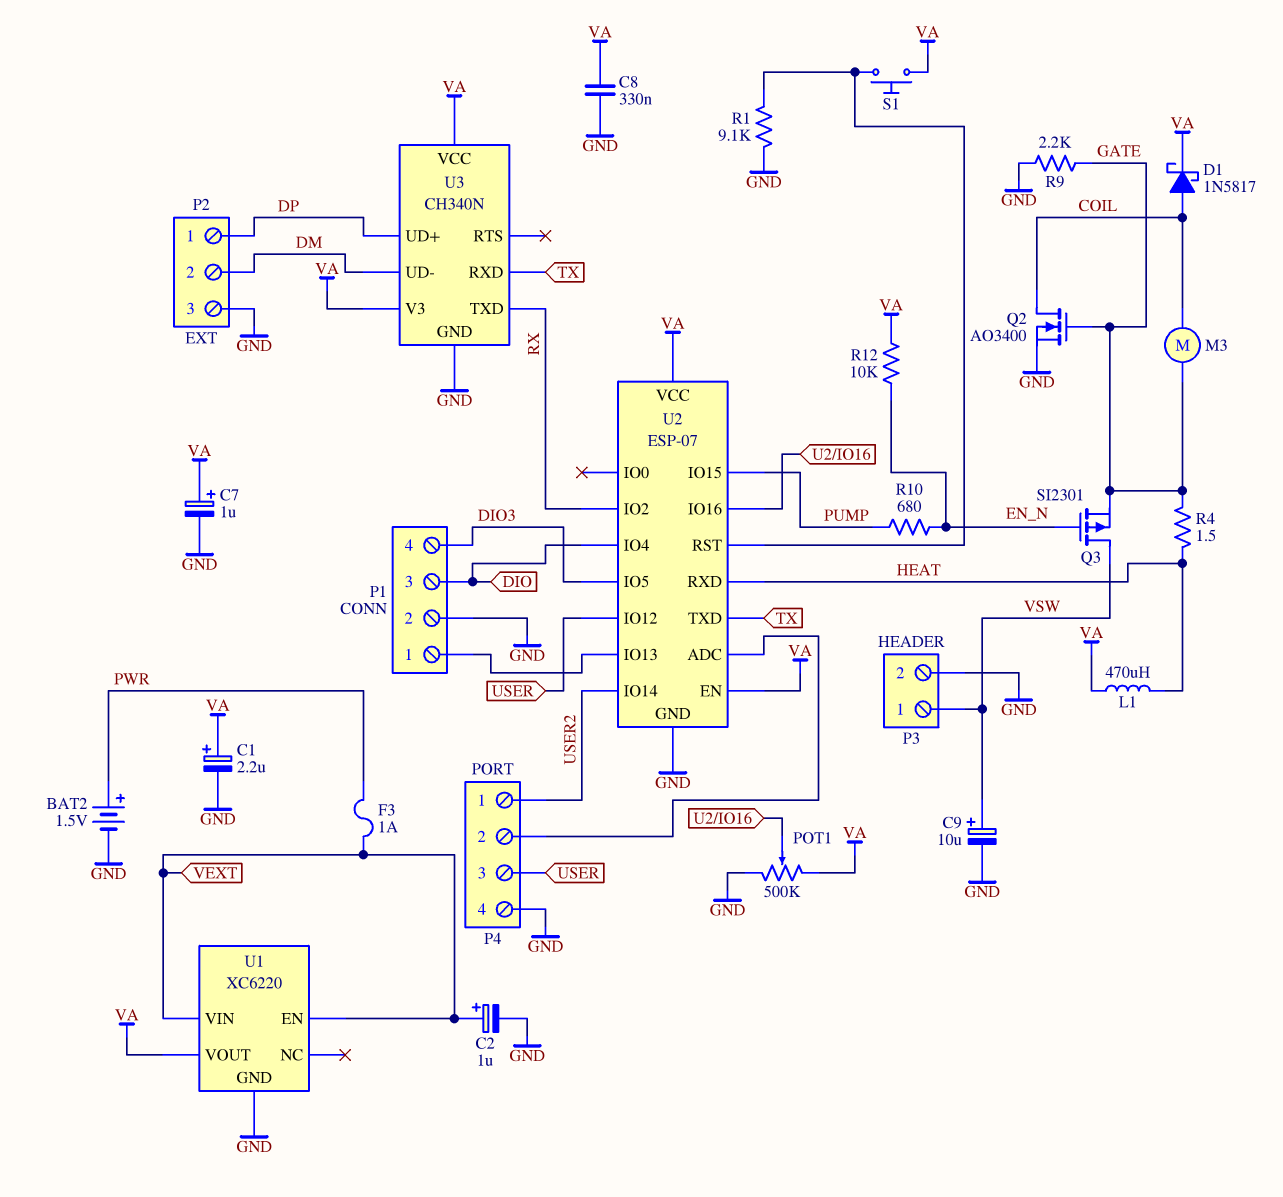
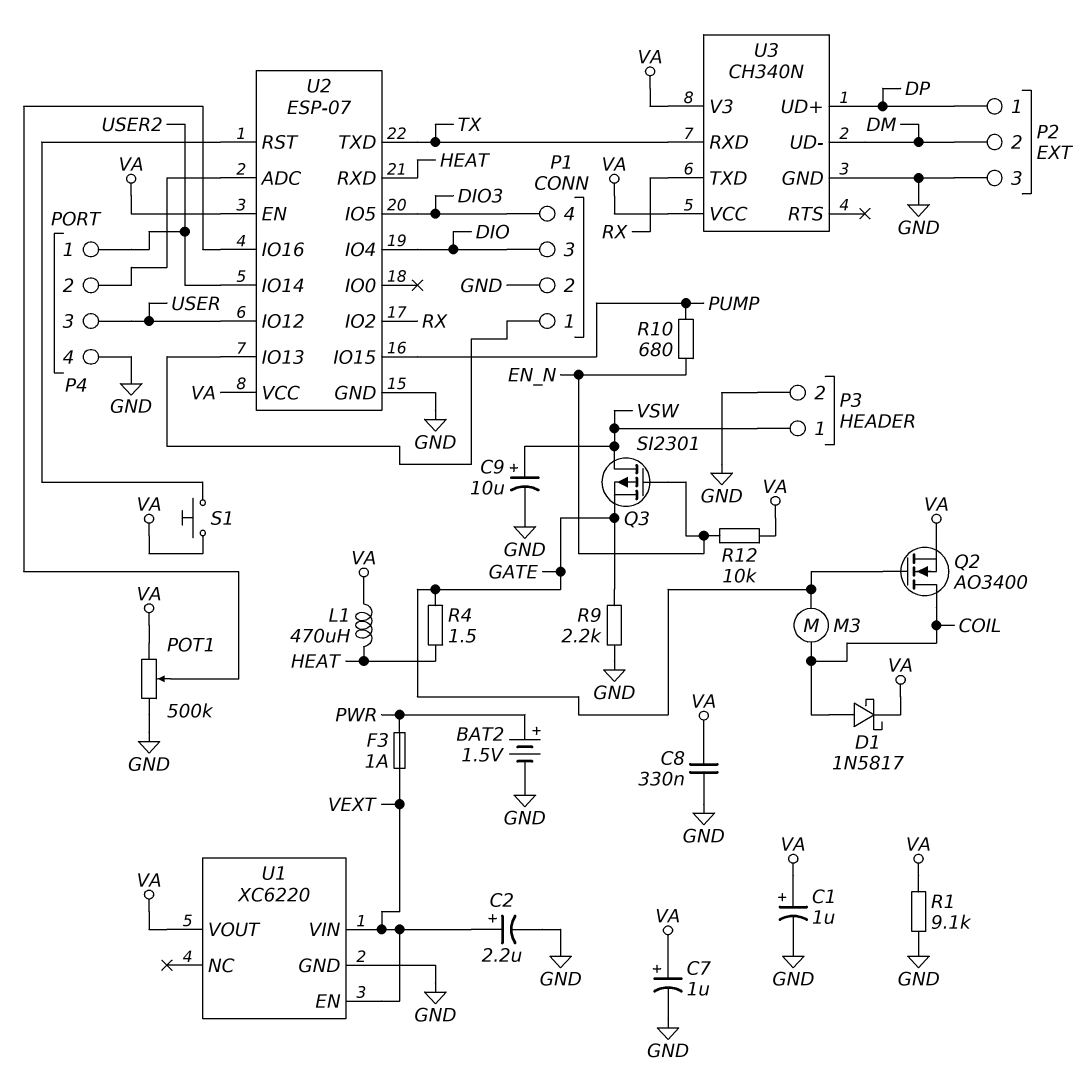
C1: 2.2uF (plus VA, minus GND) -> 1uF (plus VA, minus GND)
C2: 1uF (plus VEXT, minus GND) -> 2.2uF (plus VEXT, minus GND)
Q2: NMOS AO3400 (G GATE, D COIL, S GND) -> NMOS AO3400 (G GATE, D COIL, S VA)
R1: 9.1k (GND, U2/RST) -> 9.1k (GND, VA)

